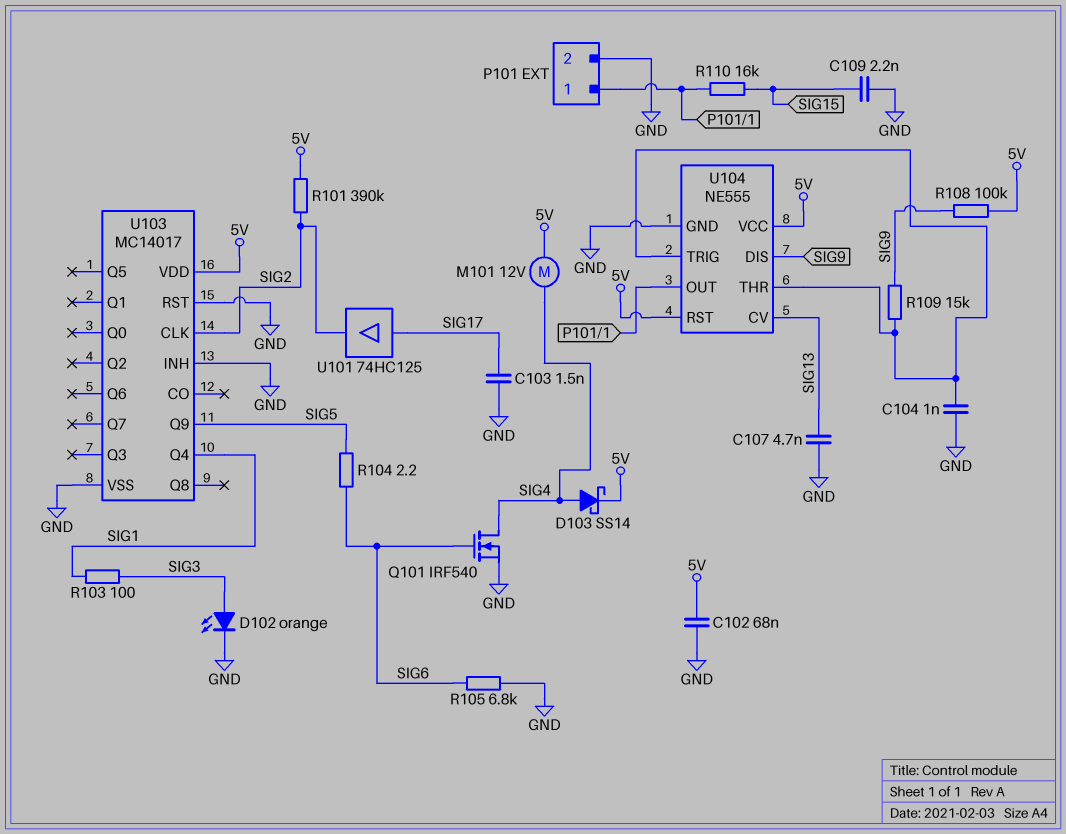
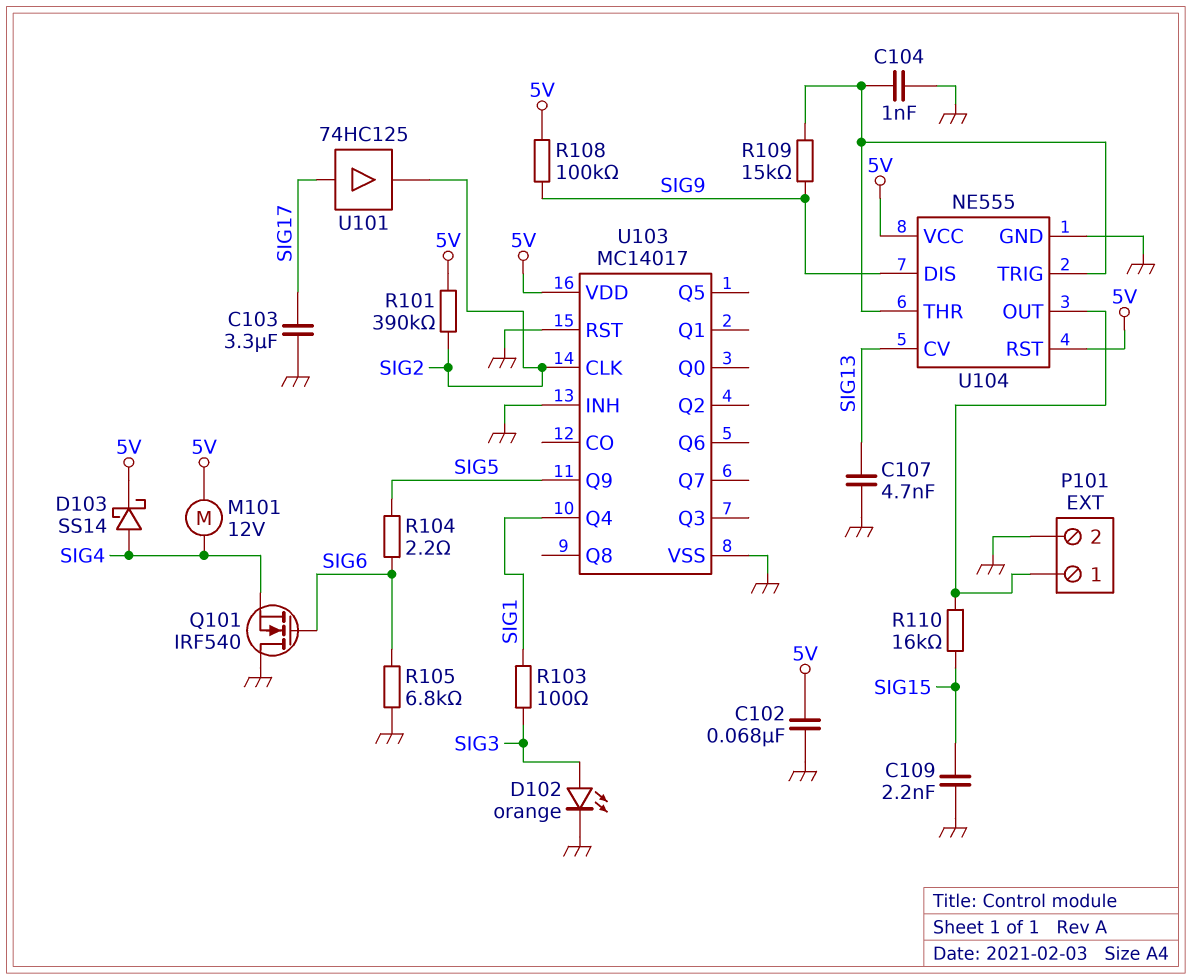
C103: 1.5nF (GND, SIG17) -> 3.3uF (GND, SIG17)
Q101: NMOS IRF540 (G SIG6, D SIG4, S GND) -> NMOS IRF540 (G SIG6, D GND, S SIG4)

